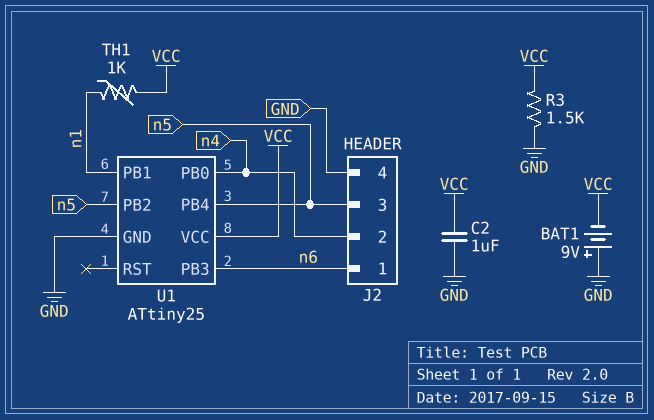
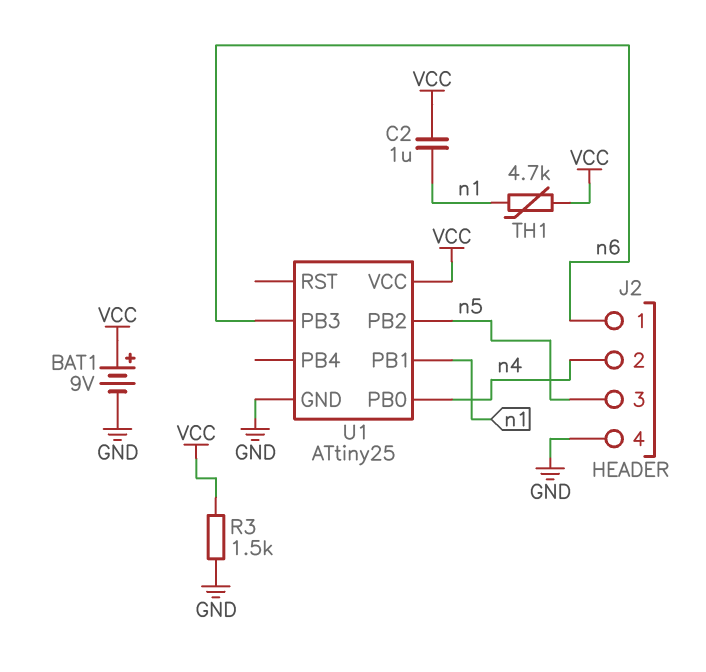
BAT1: 9V (plus GND, minus VCC) -> 9V (plus VCC, minus GND)
C2: 1uF (GND, VCC) -> 1uF (VCC, n1)
TH1: 1k (VCC, n1) -> 4.7k (VCC, n1)
U1 pin PB4: n5 -> none

